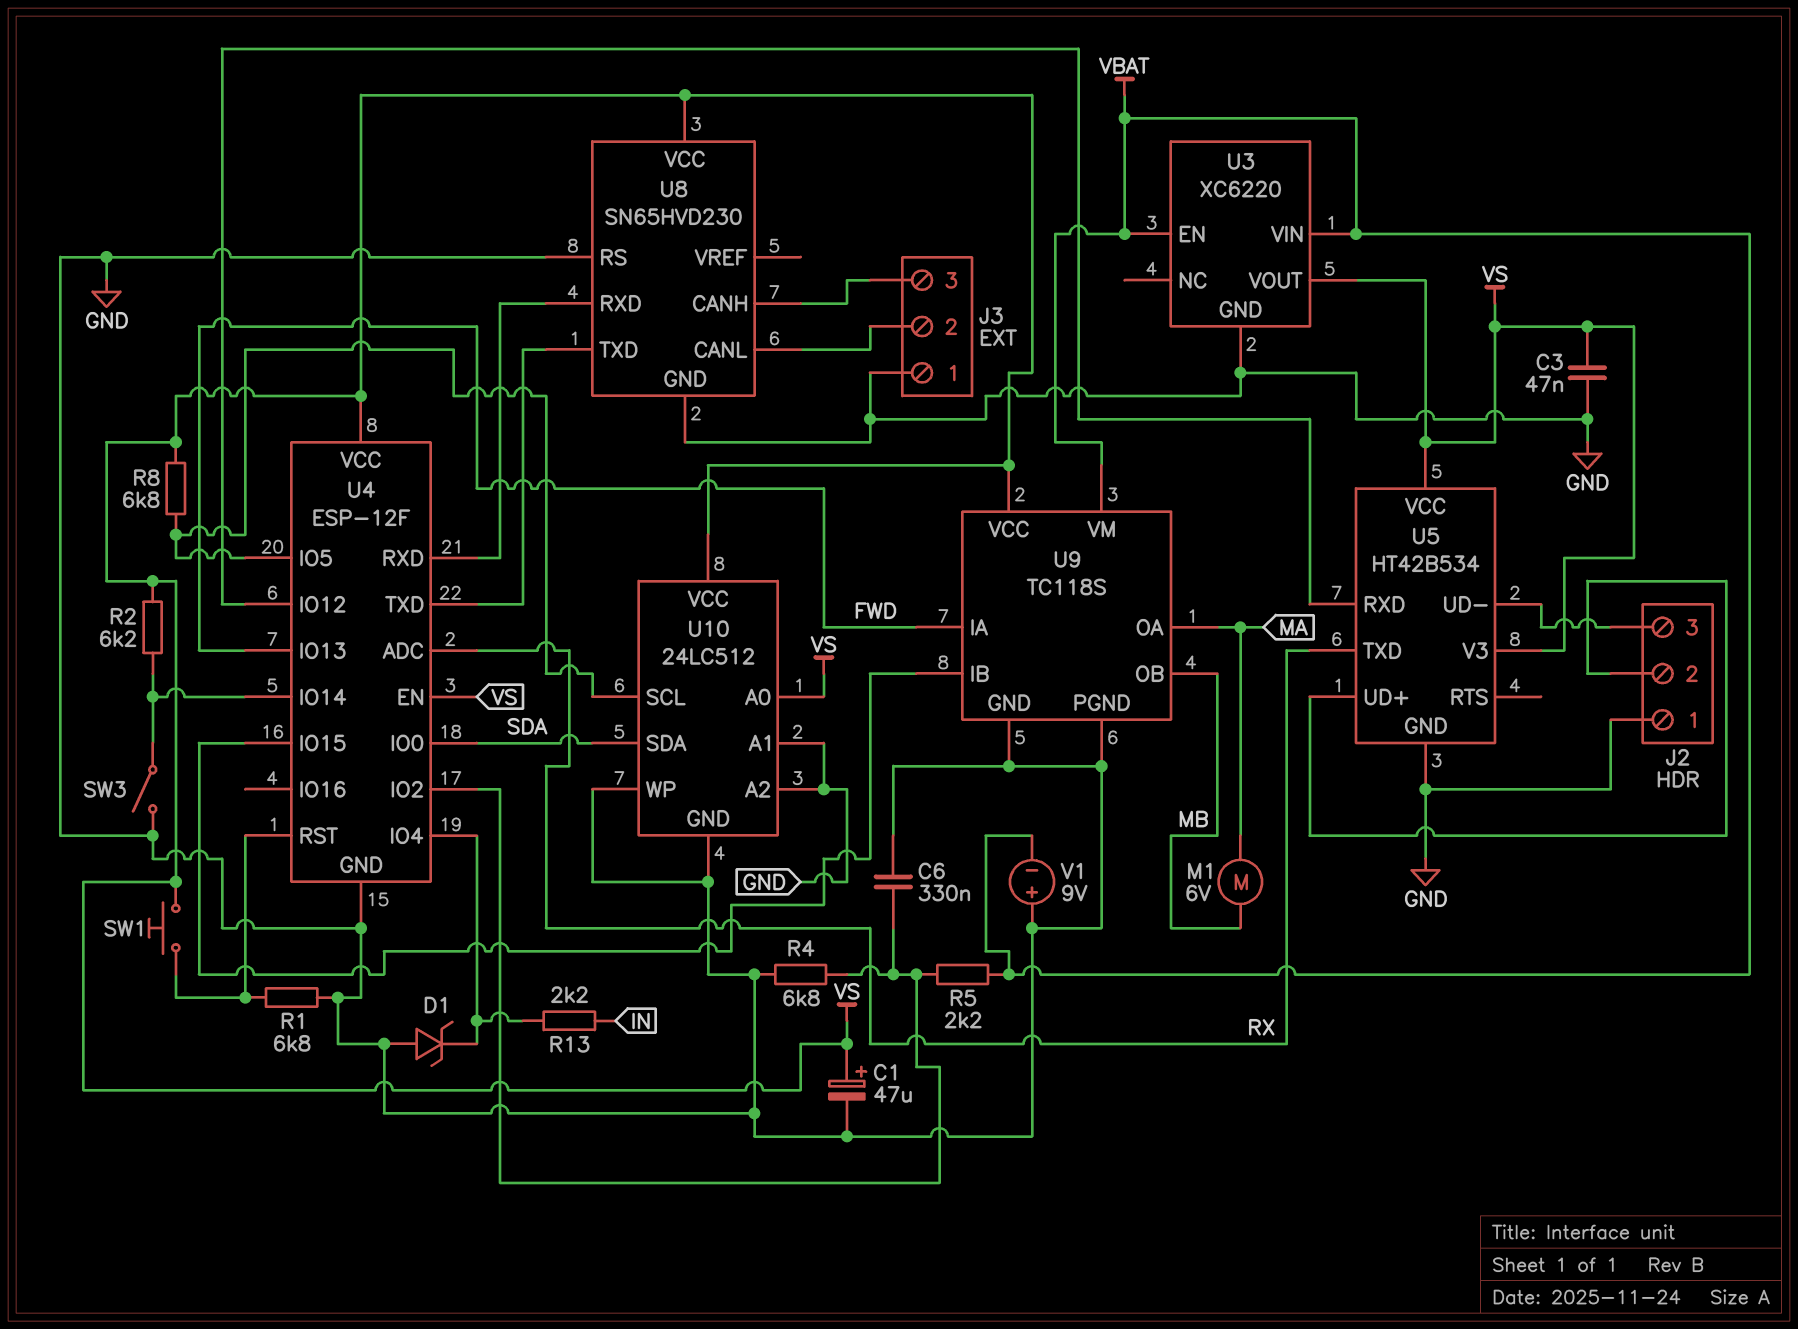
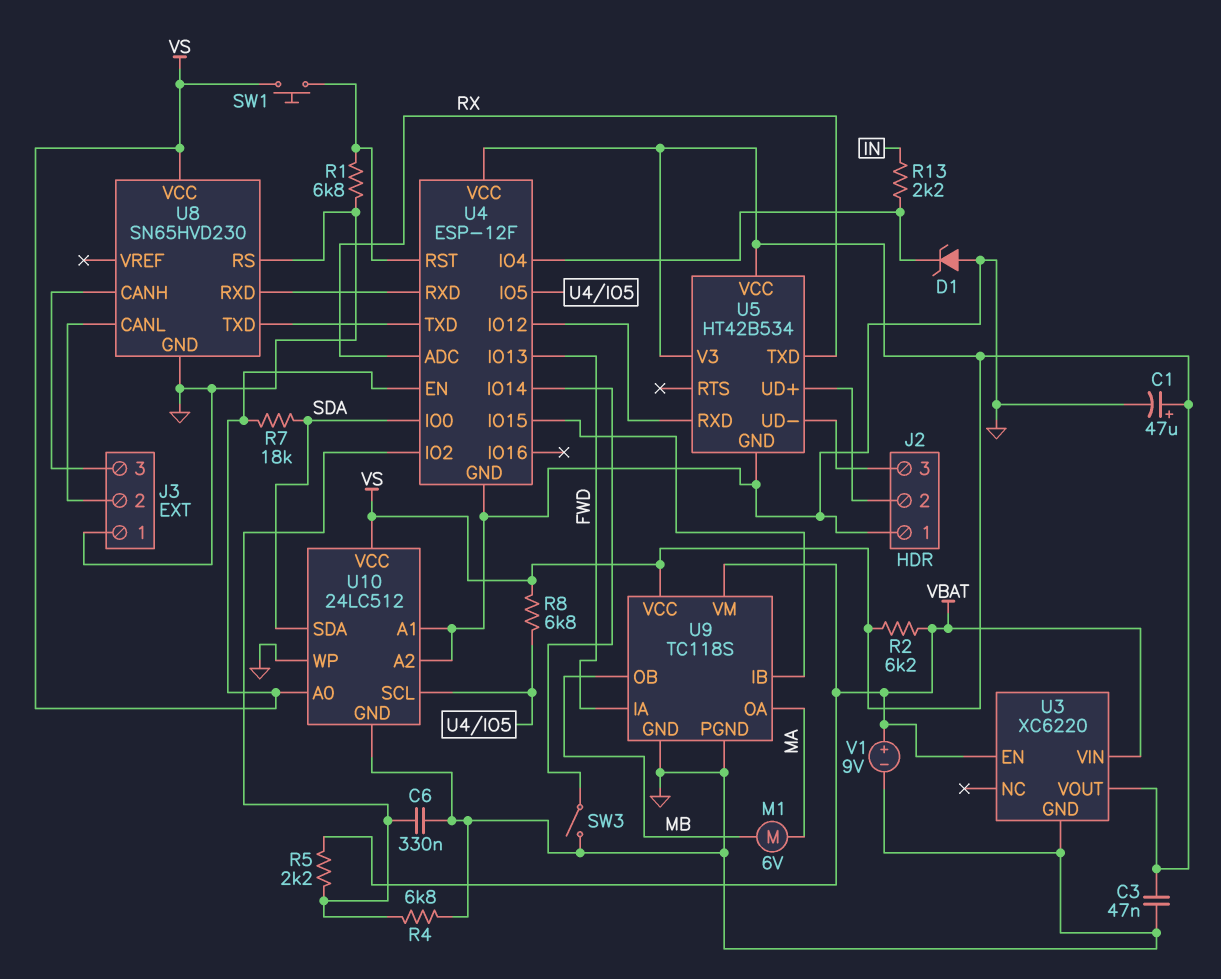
R2: 6.2k (U4/IO14, VS) -> 6.2k (VBAT, VS)
R7: none -> 18k (SDA, VS)
V1: 9V (plus GND, minus VBAT) -> 9V (plus VBAT, minus GND)

